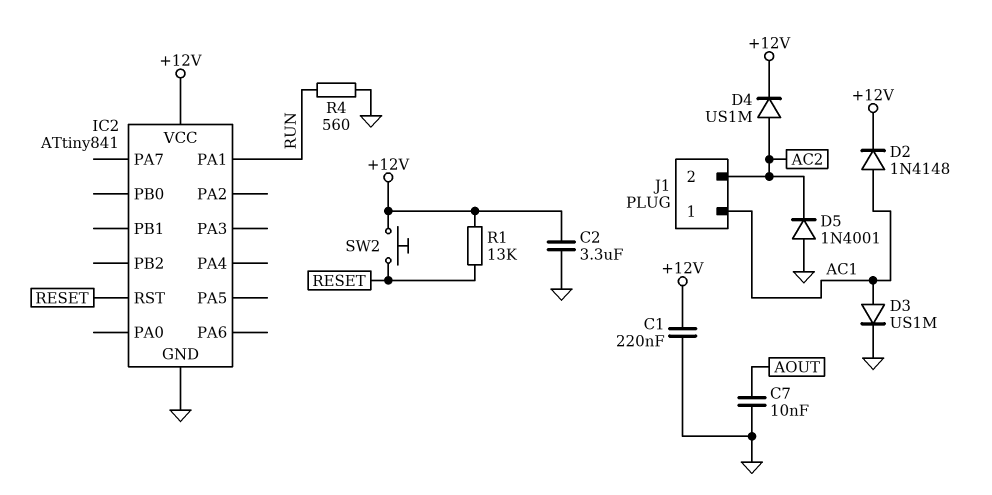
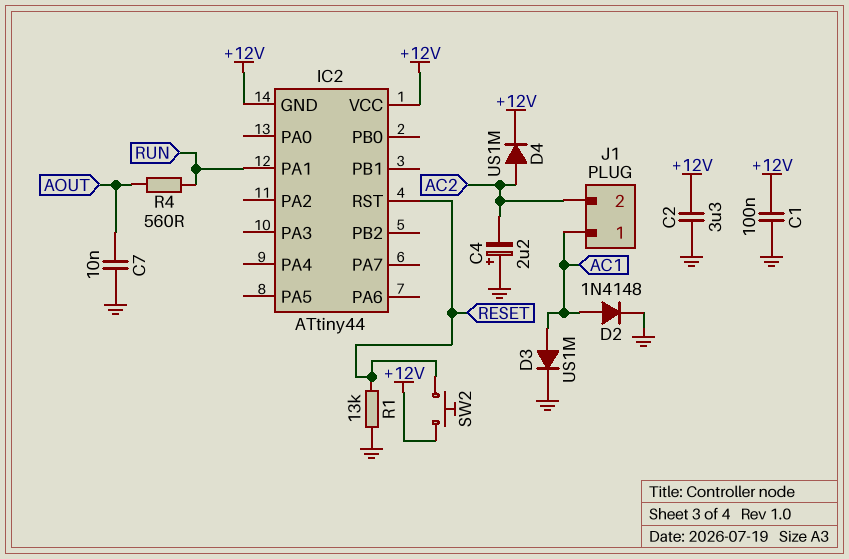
C1: 220nF (+12V, GND) -> 100nF (+12V, GND)
C4: none -> 2.2uF (plus GND, minus AC2)
D2: diode 1N4148 (A AC1, K +12V) -> diode 1N4148 (A AC1, K GND)
D5: diode 1N4001 (A GND, K AC2) -> none
IC2: ATtiny841 -> ATtiny44
IC2 pin GND: GND -> +12V
R1: 13k (+12V, RESET) -> 13k (GND, RESET)
R4: 560 (GND, RUN) -> 560 (AOUT, RUN)

